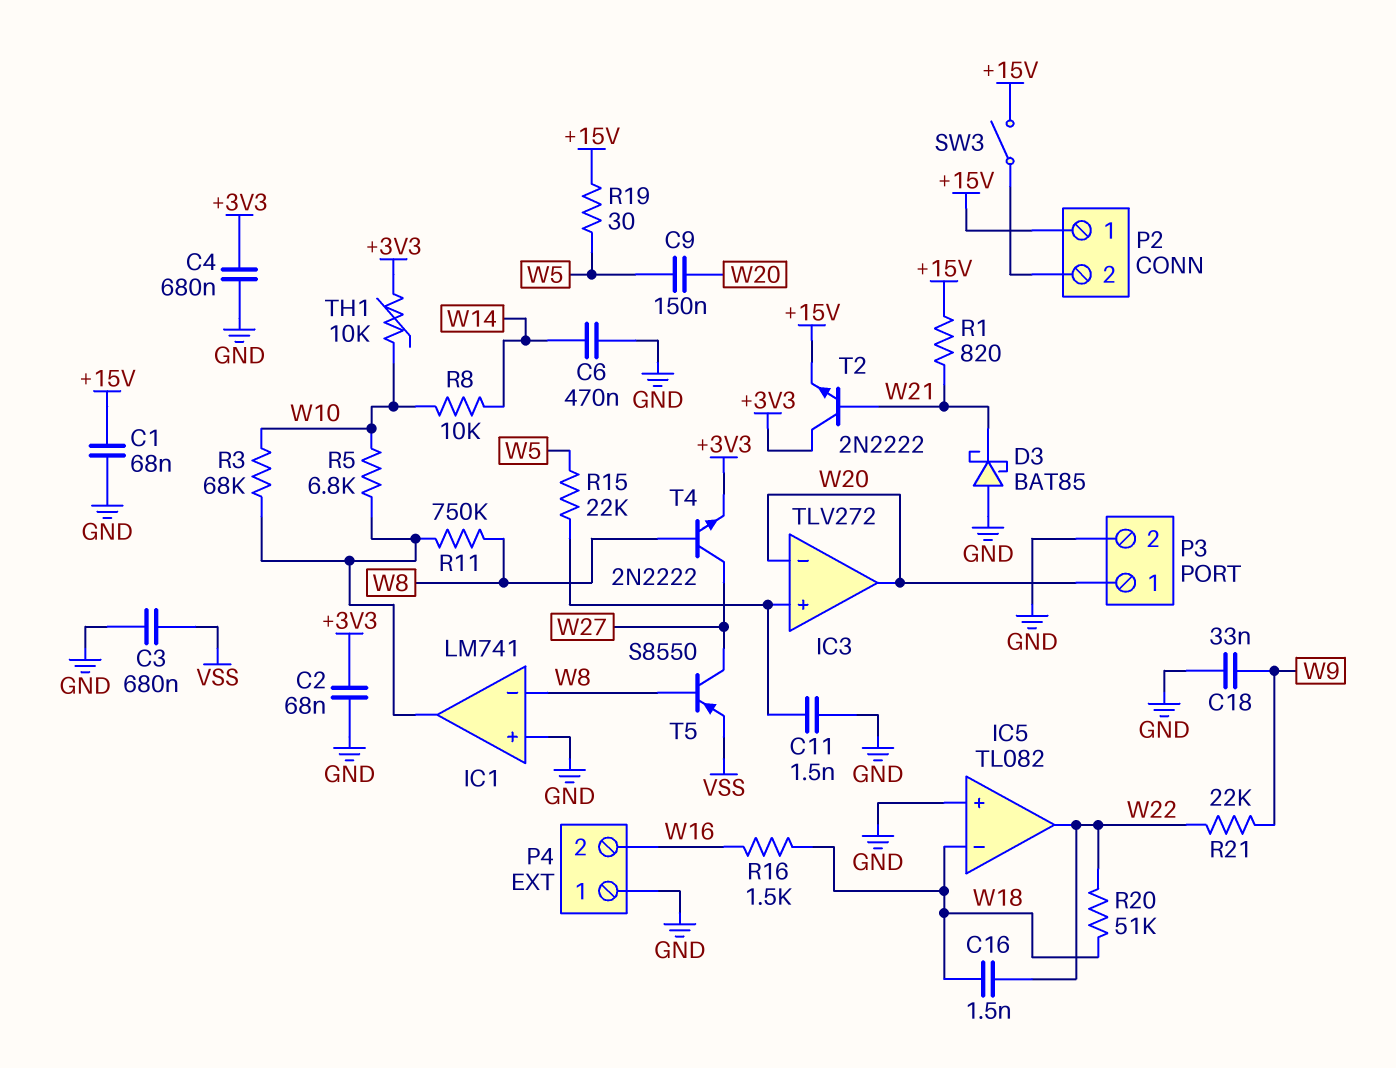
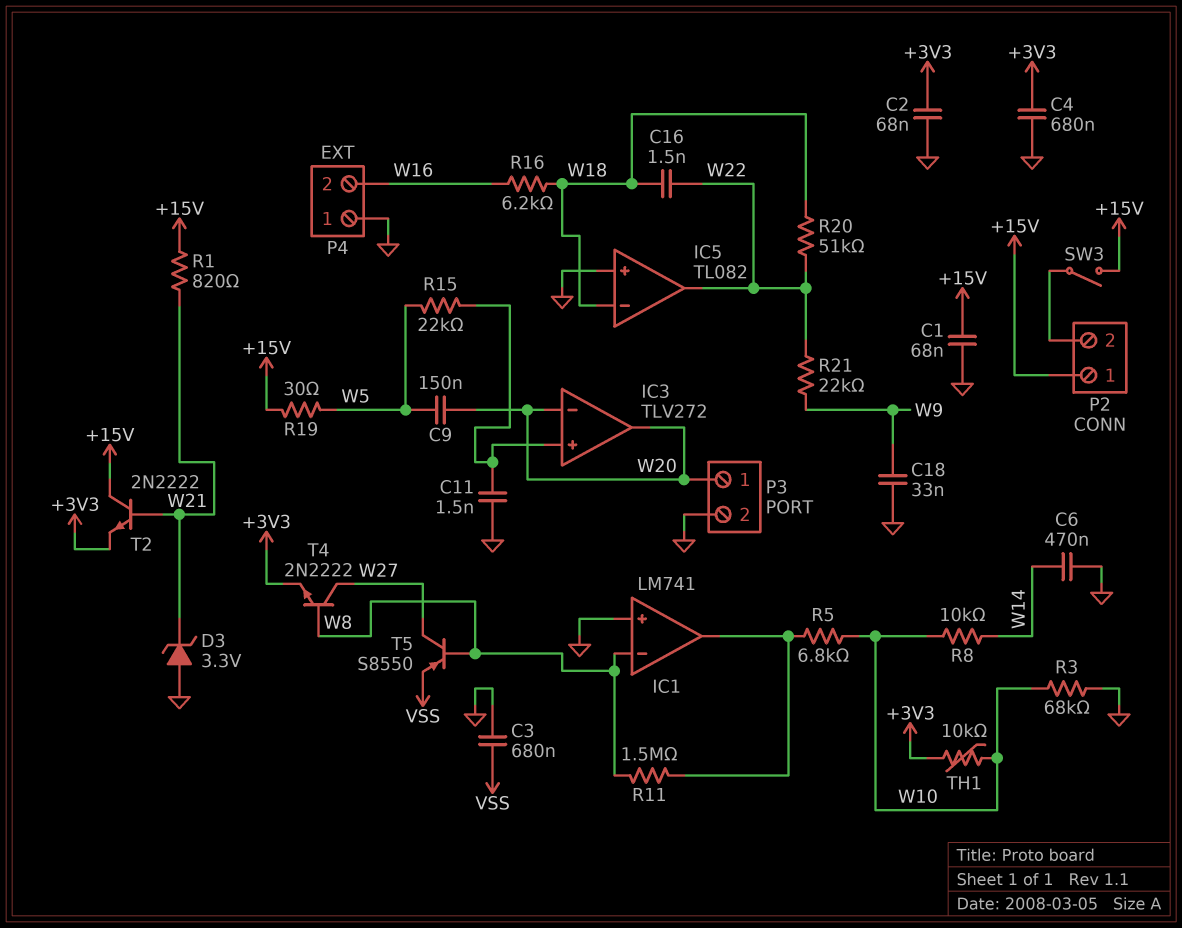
D3: schottky BAT85 (A GND, K W21) -> zener 3.3V (A GND, K W21)
R3: 68k (IC1/out, W10) -> 68k (GND, W10)
R11: 750k (IC1/out, W8) -> 1.5M (IC1/out, W8)
R16: 1.5k (W16, W18) -> 6.2k (W16, W18)
T2: NPN 2N2222 (B W21, C +3V3, E +15V) -> NPN 2N2222 (B W21, C +15V, E +3V3)

